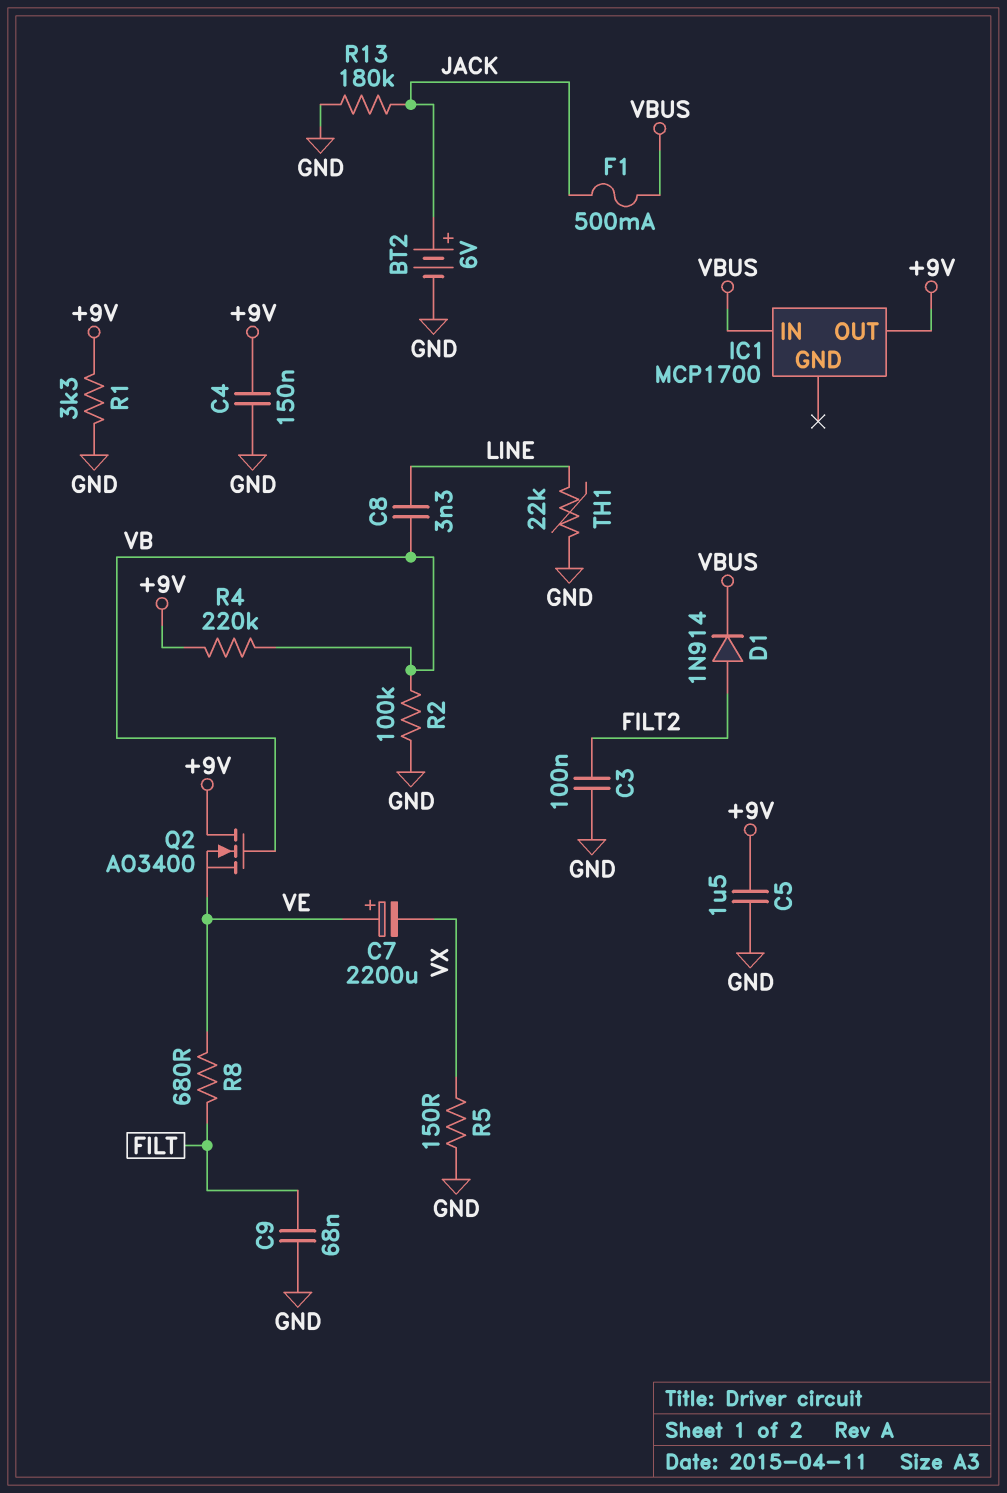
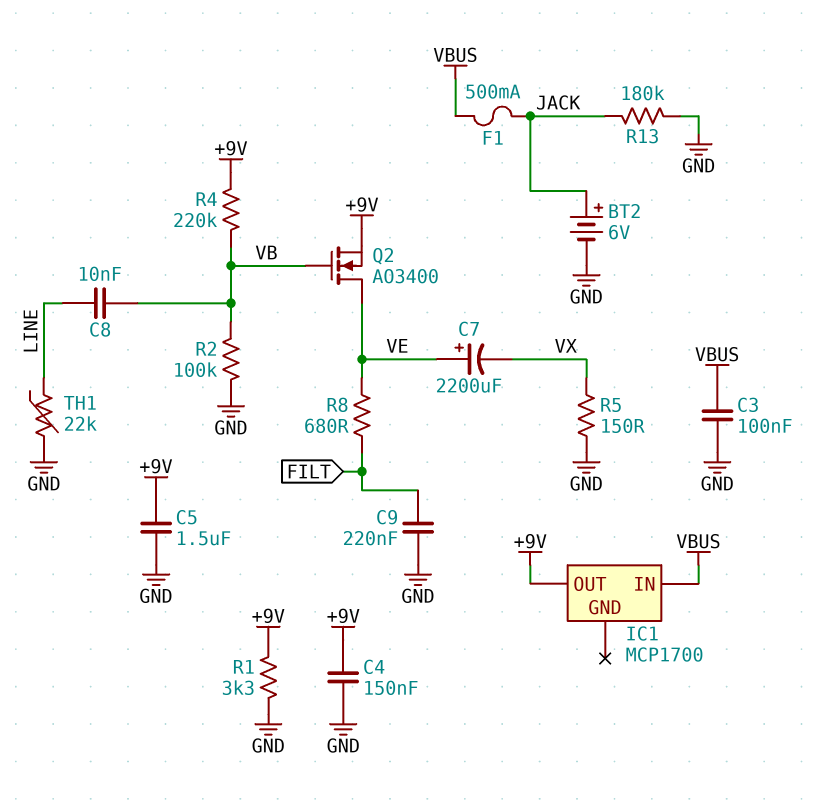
C3: 100nF (FILT2, GND) -> 100nF (GND, VBUS)
C8: 3.3nF (LINE, VB) -> 10nF (LINE, VB)
C9: 68nF (FILT, GND) -> 220nF (FILT, GND)
D1: diode 1N914 (A FILT2, K VBUS) -> none
Q2: NMOS AO3400 (G VB, D +9V, S VE) -> NMOS AO3400 (G VB, D VE, S +9V)

